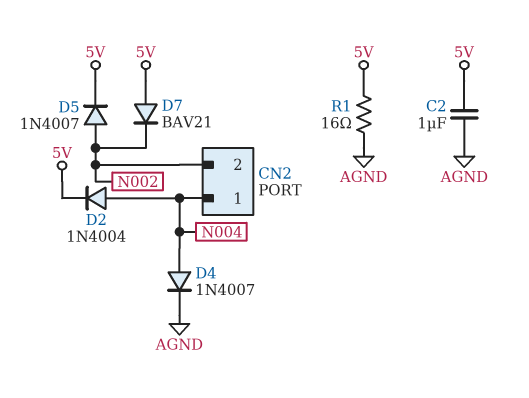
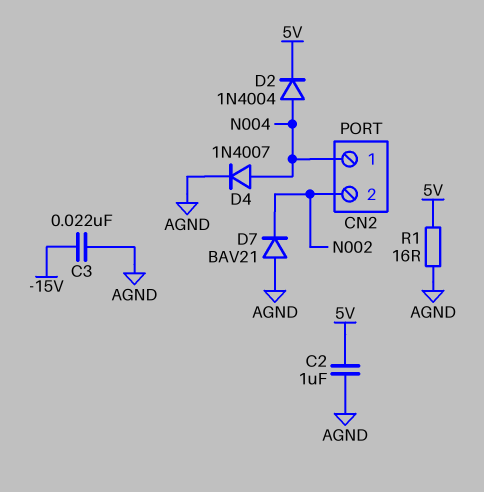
C3: none -> 22nF (-15V, AGND)
D5: diode 1N4007 (A N002, K 5V) -> none
D7: diode BAV21 (A 5V, K N002) -> diode BAV21 (A AGND, K N002)

